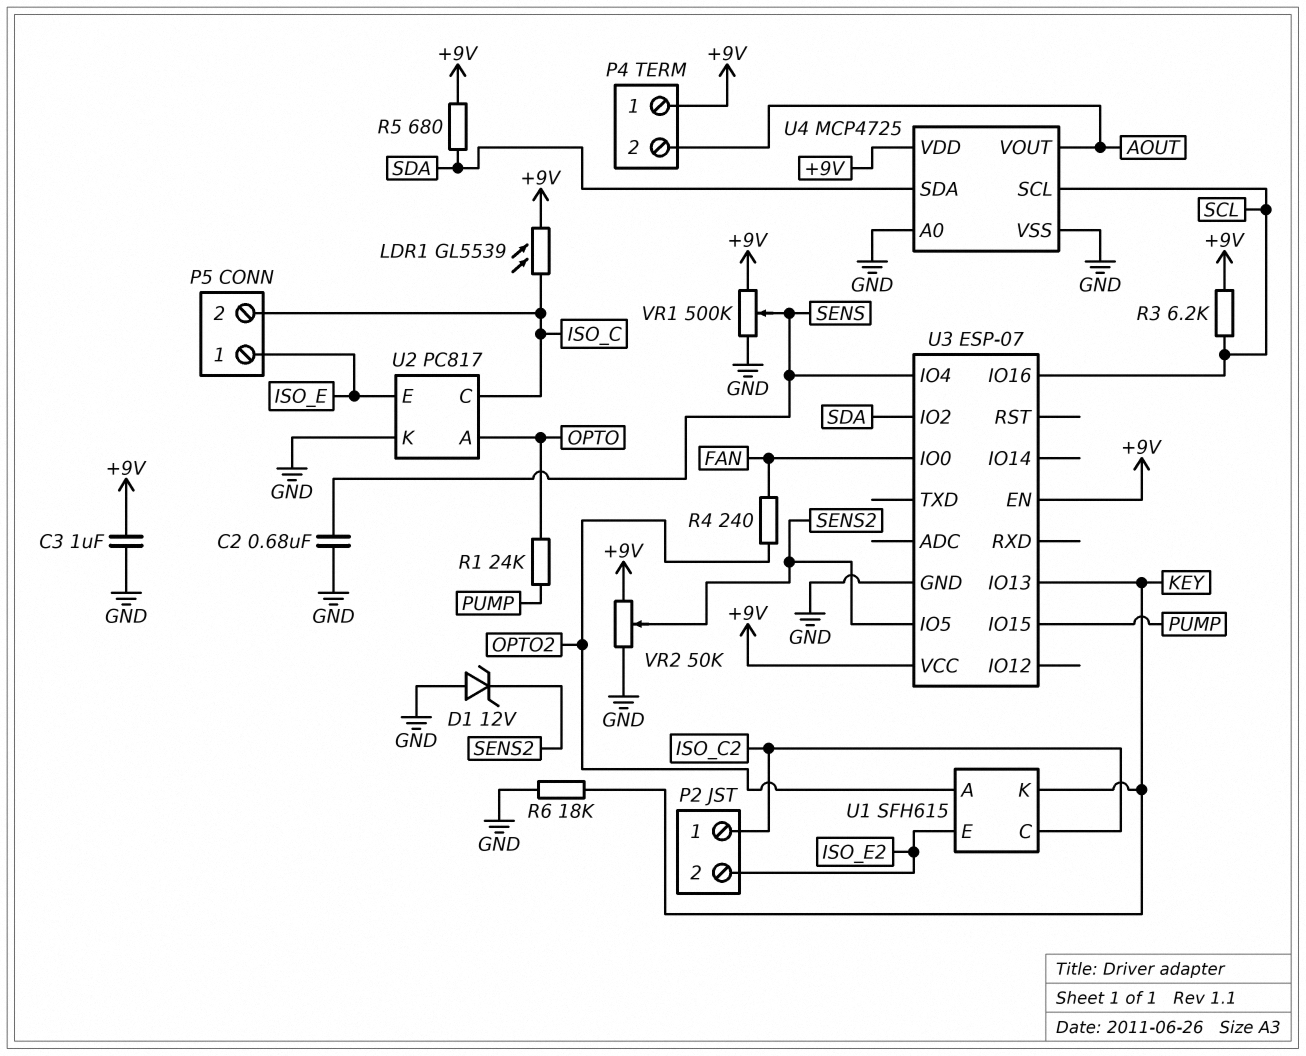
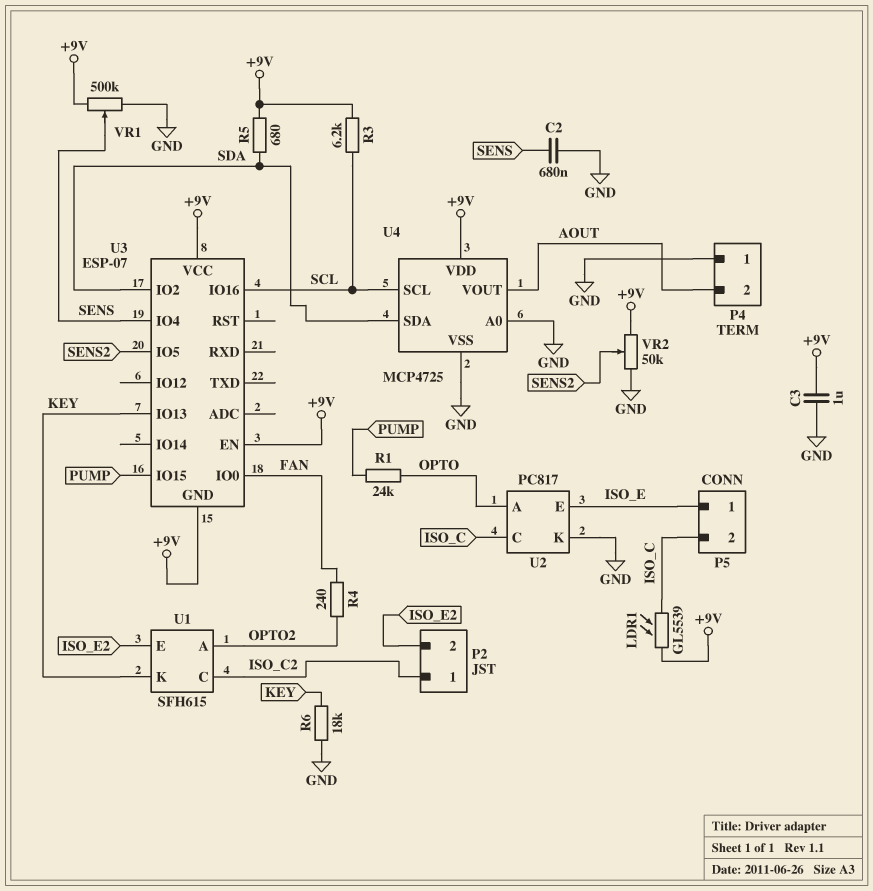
D1: zener 12V (A GND, K SENS2) -> none
P4 pin 1: +9V -> GND
U3 pin GND: GND -> +9V

